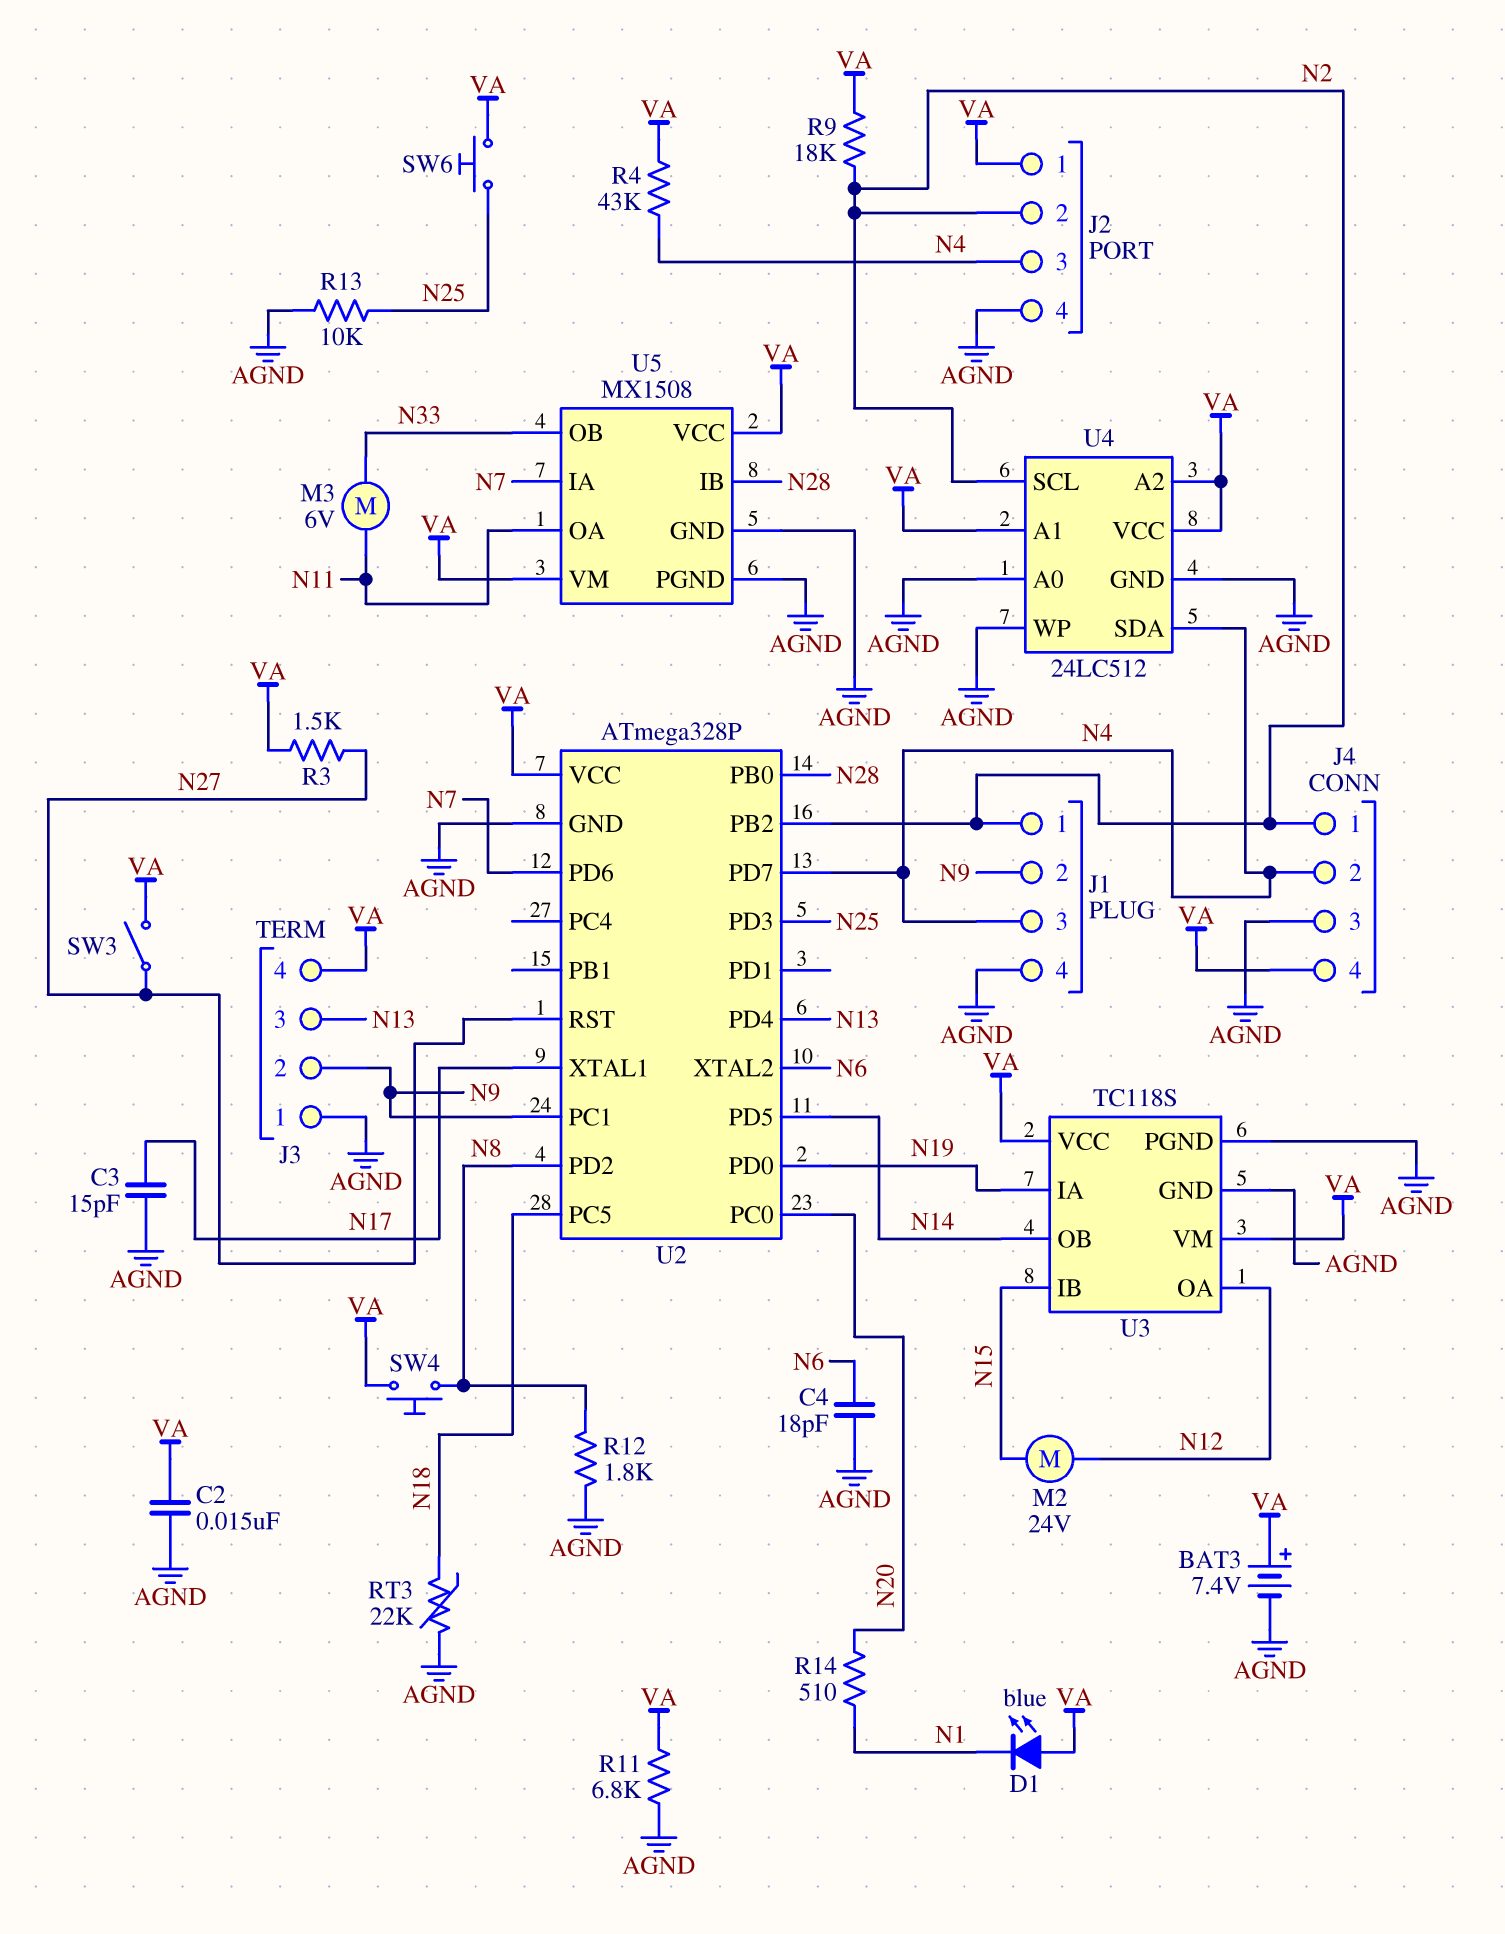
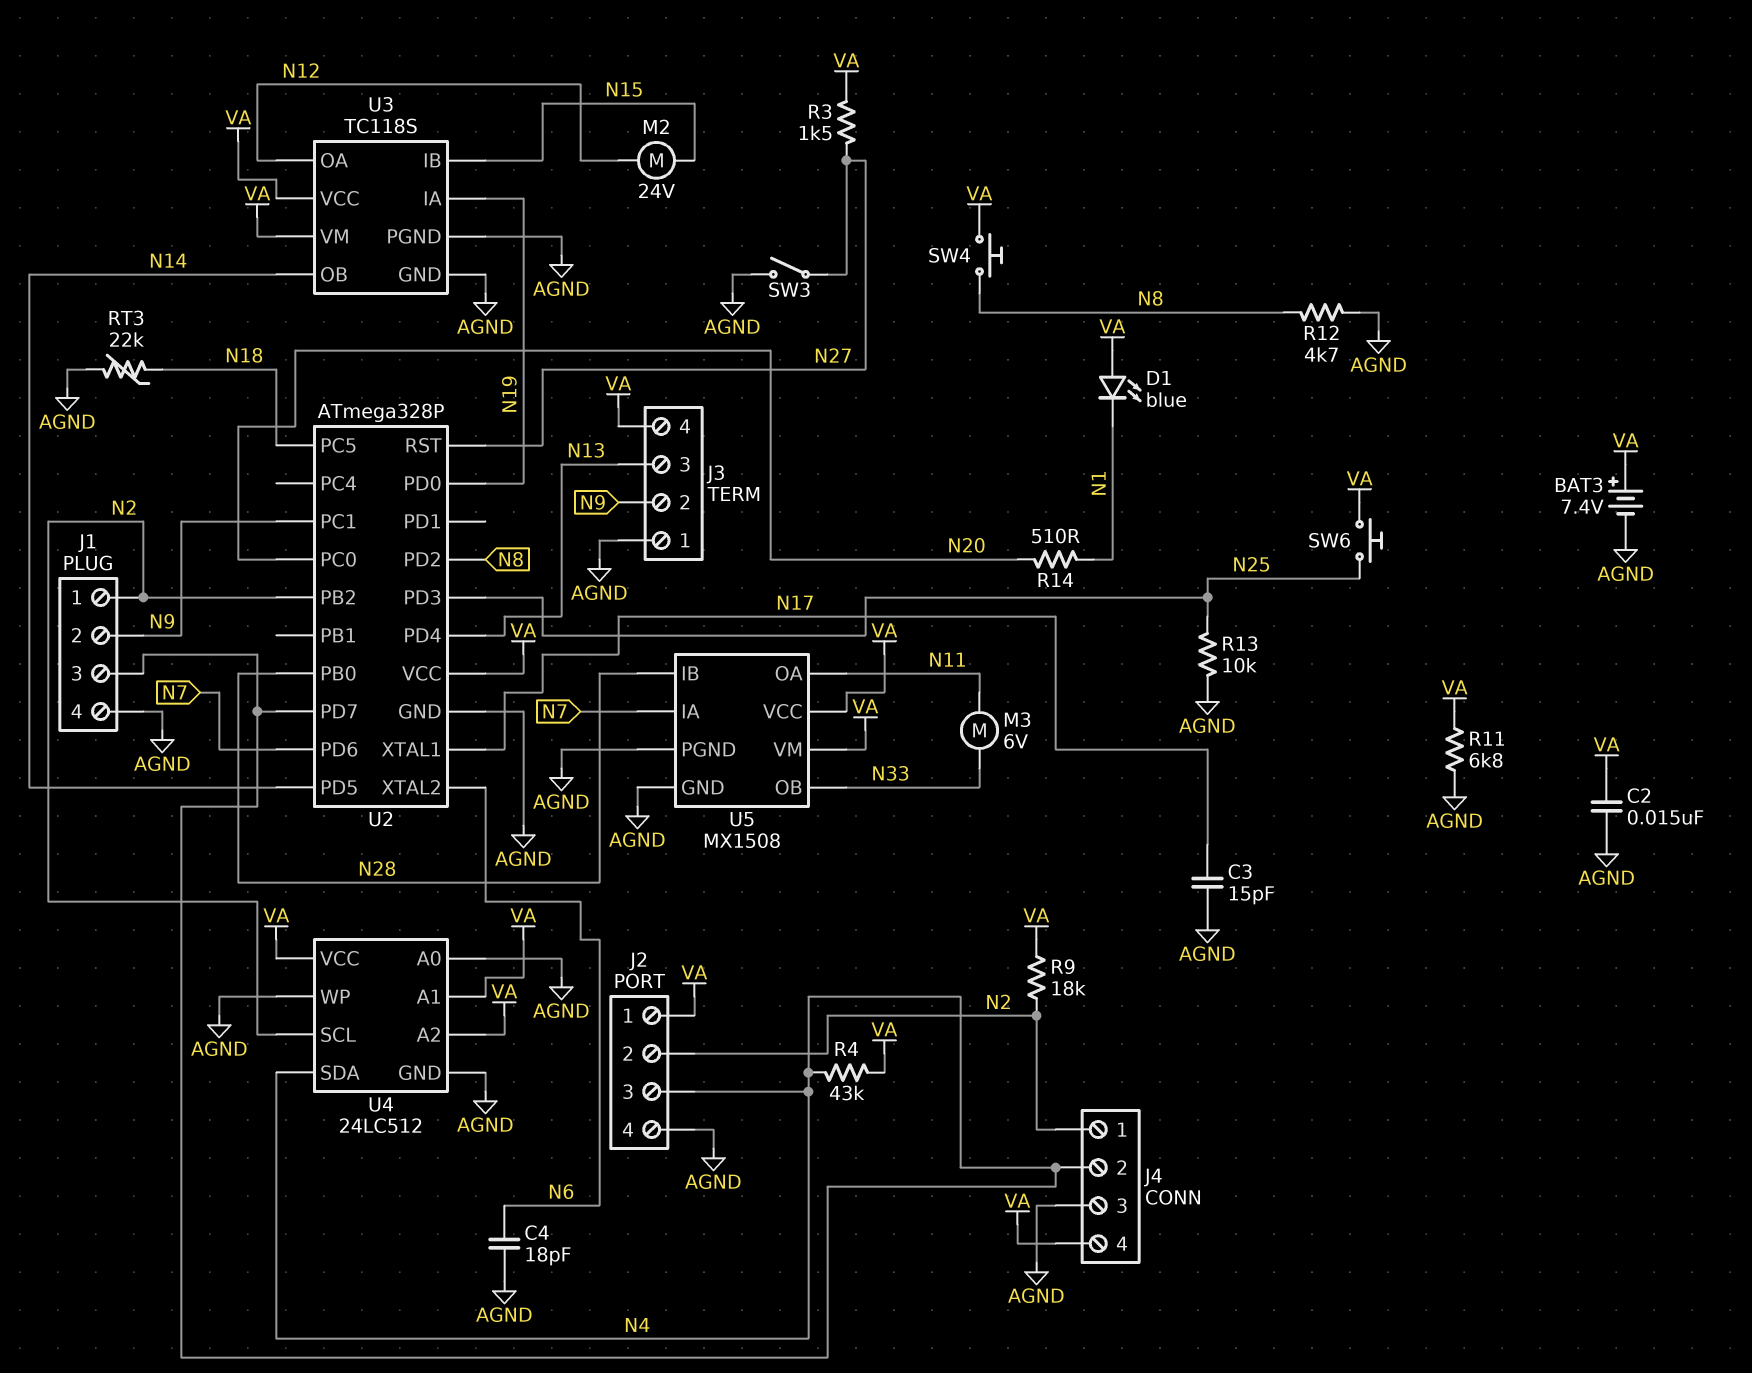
R12: 1.8k (AGND, N8) -> 4.7k (AGND, N8)
SW3: switch (N27, VA) -> switch (AGND, N27)

